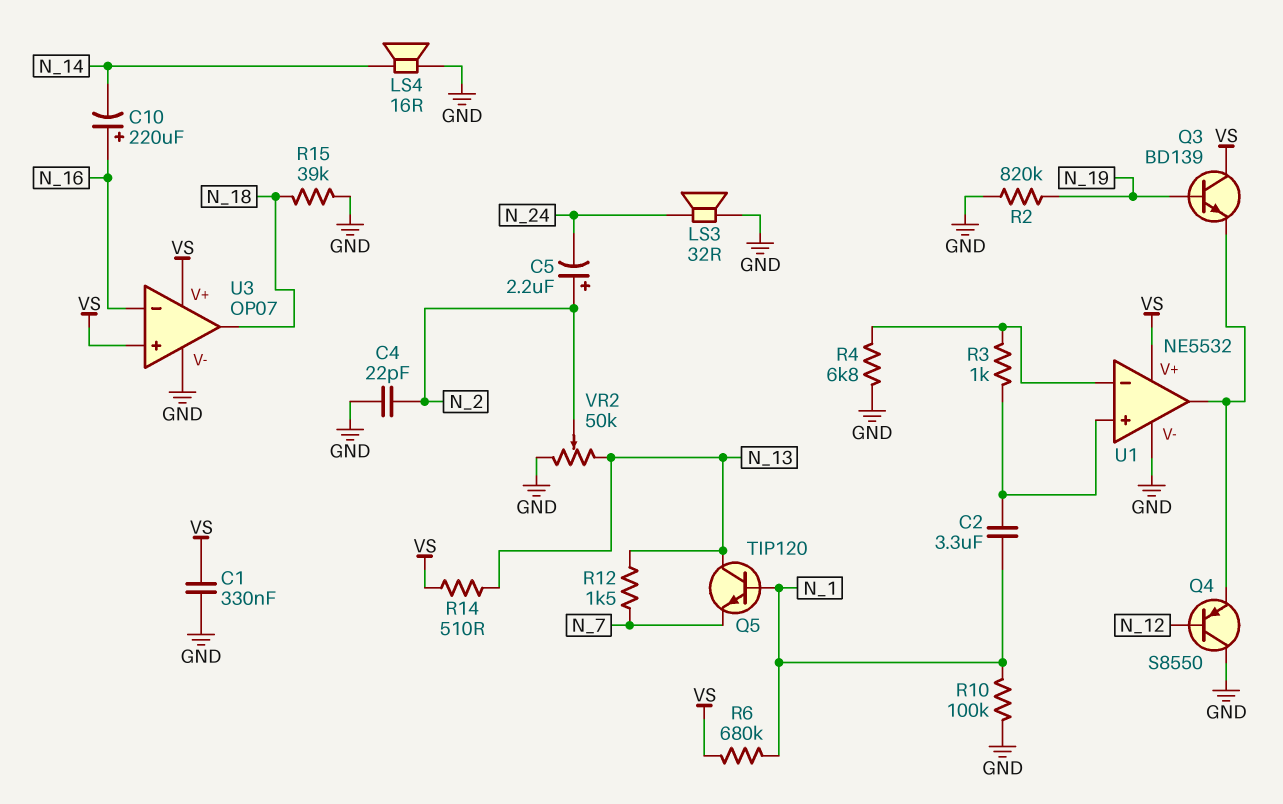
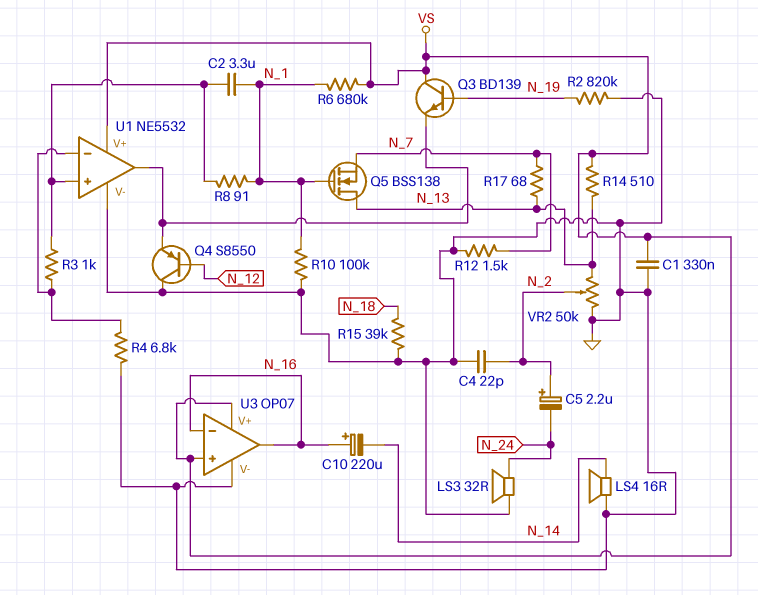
Q5: NPN TIP120 (B N_1, C N_13, E N_7) -> NMOS BSS138 (G N_1, D N_13, S N_7)
R8: none -> 91 (N_1, U1/in+)
R12: 1.5k (N_7, N_13) -> 1.5k (GND, N_7)
R17: none -> 68 (N_7, N_13)
U3 pin out: N_18 -> N_16

